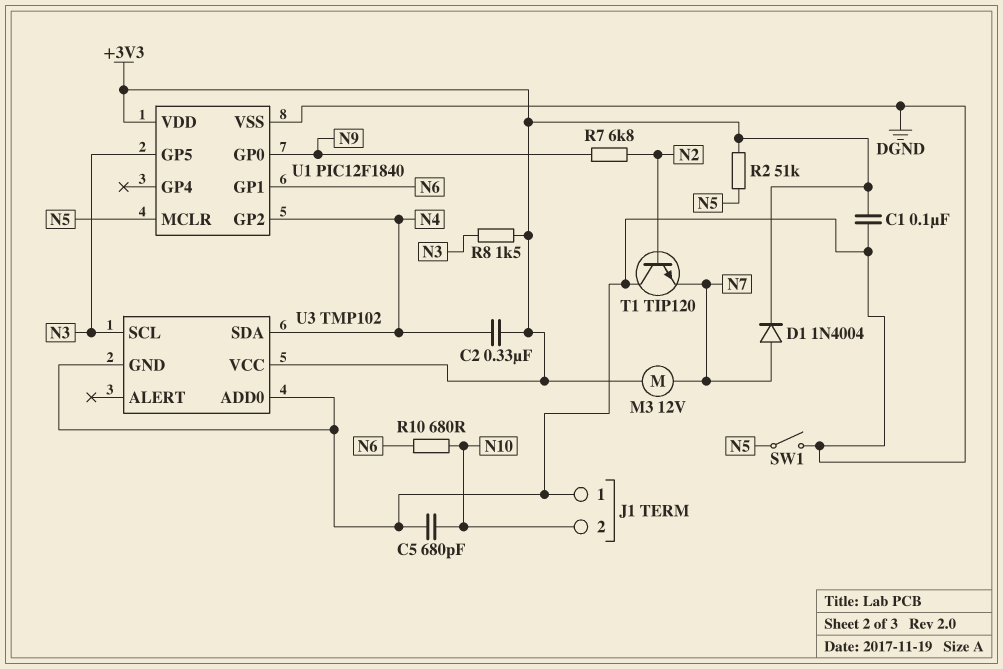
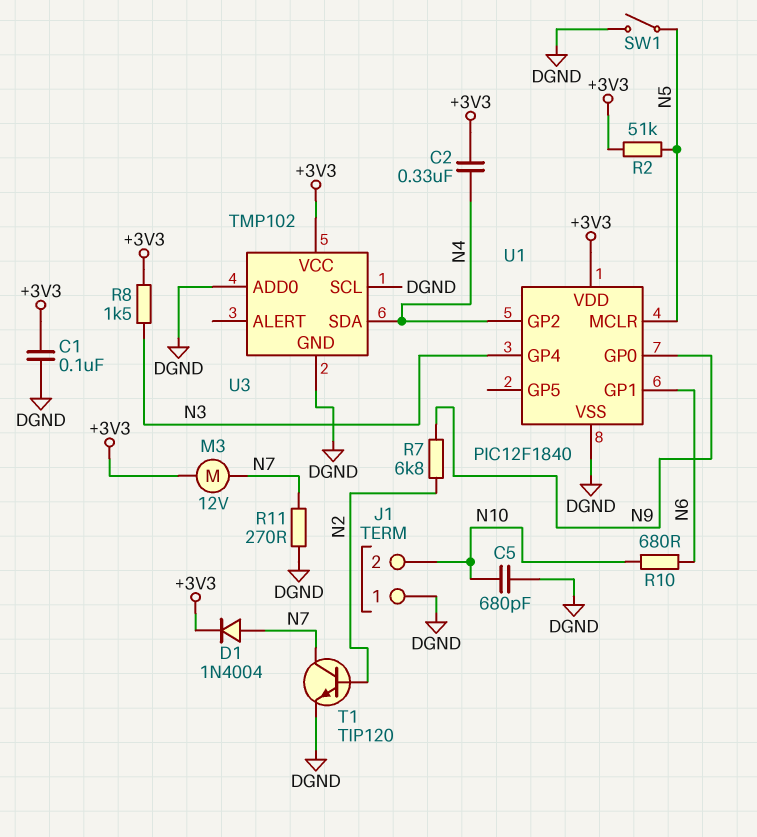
R11: none -> 270 (DGND, N7)
T1: NPN TIP120 (B N2, C DGND, E N7) -> NPN TIP120 (B N2, C N7, E DGND)
U1 pin GP4: none -> N3
U1 pin GP5: N3 -> none
U3 pin SCL: N3 -> DGND

